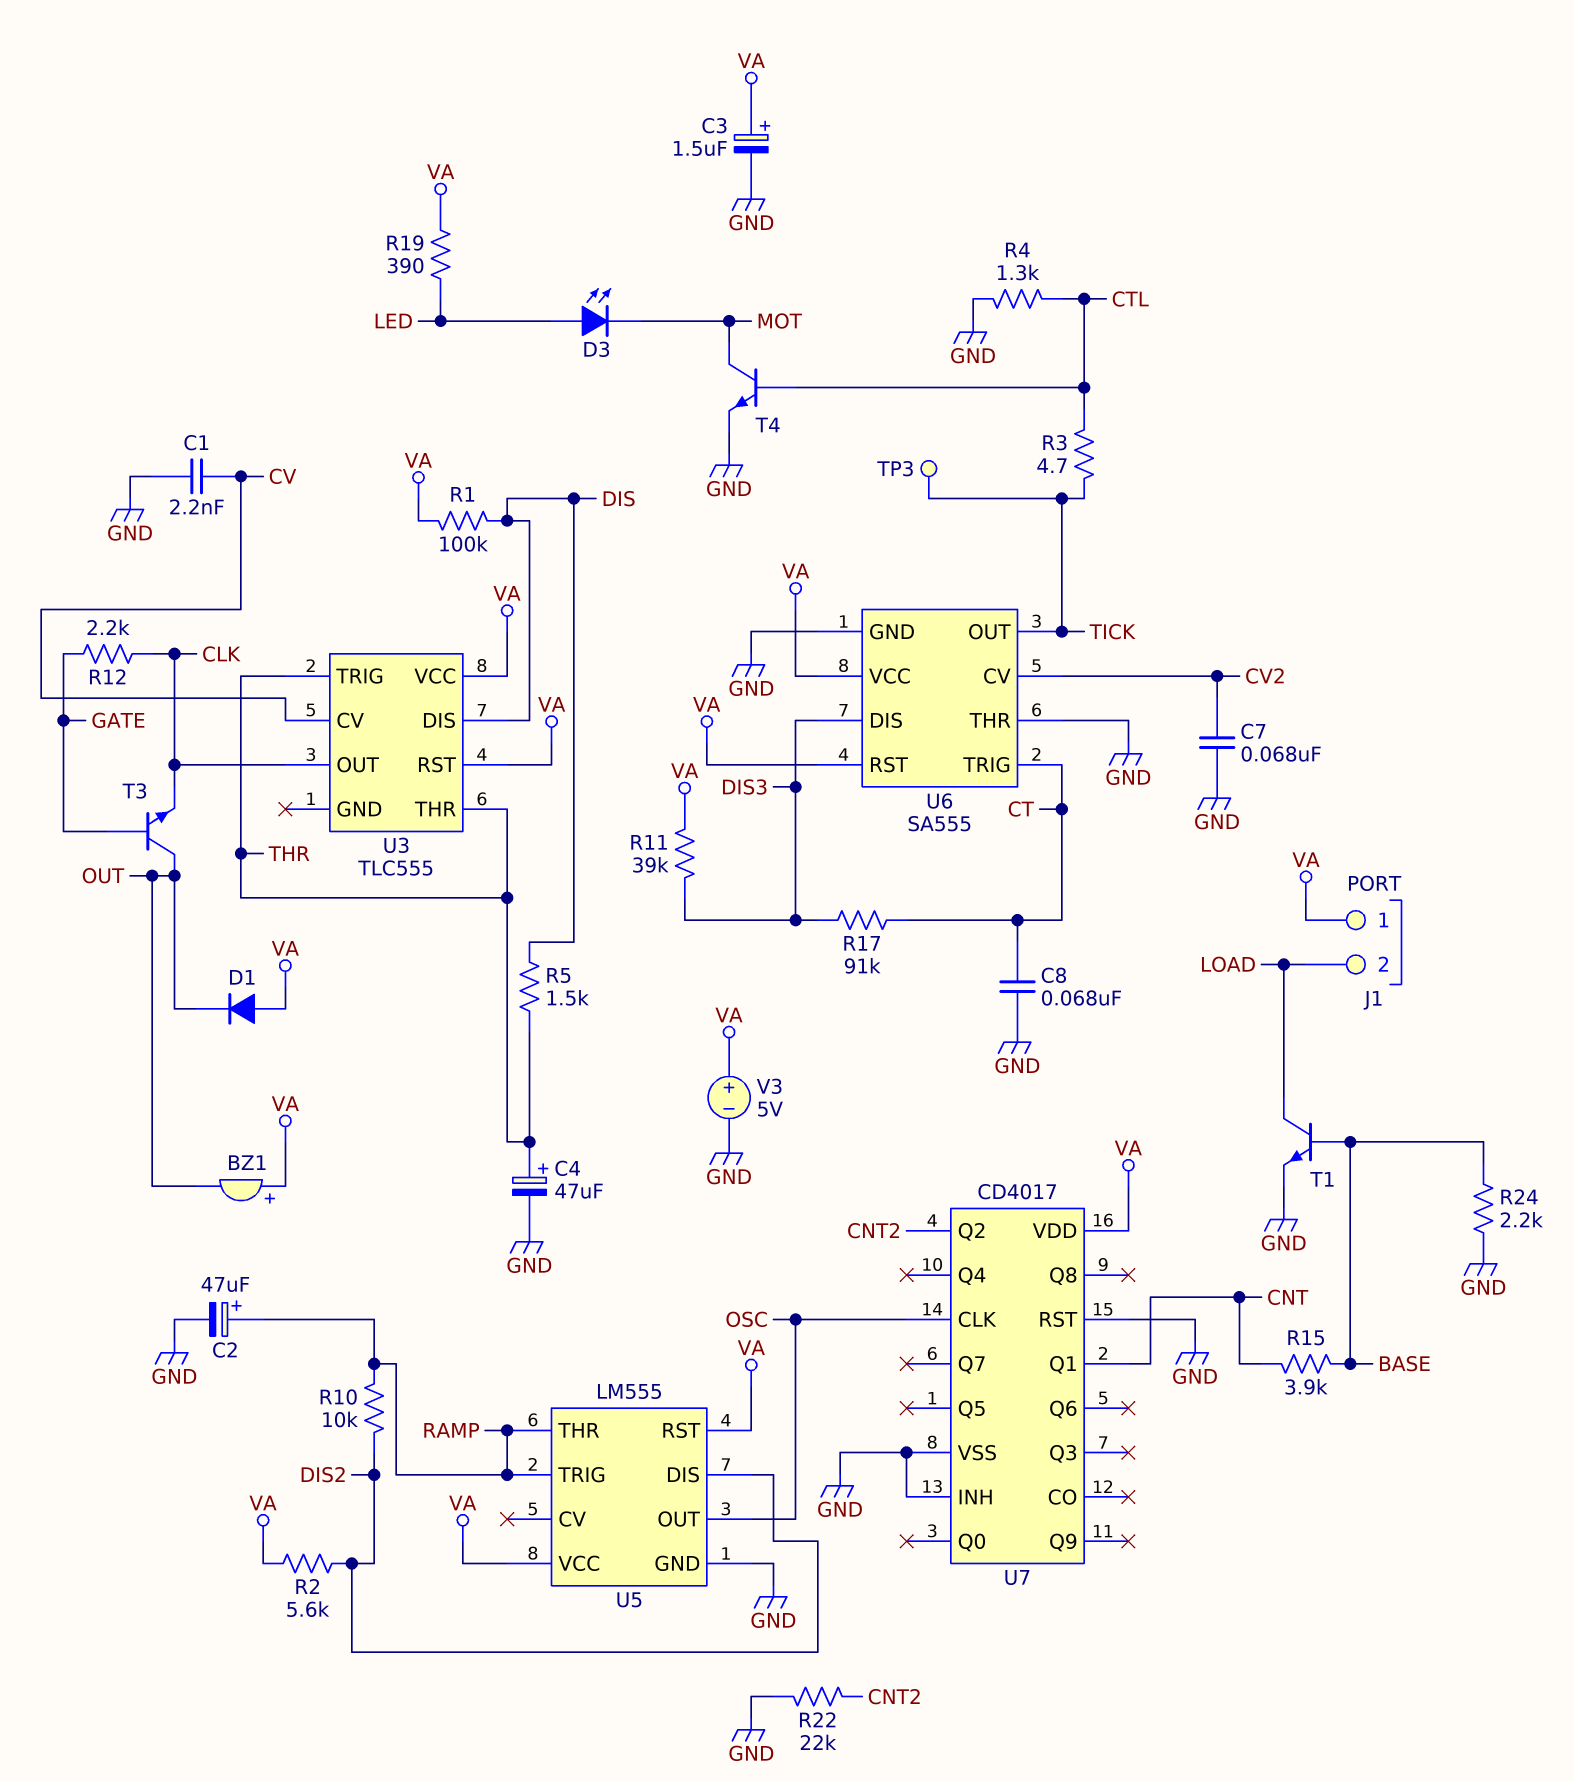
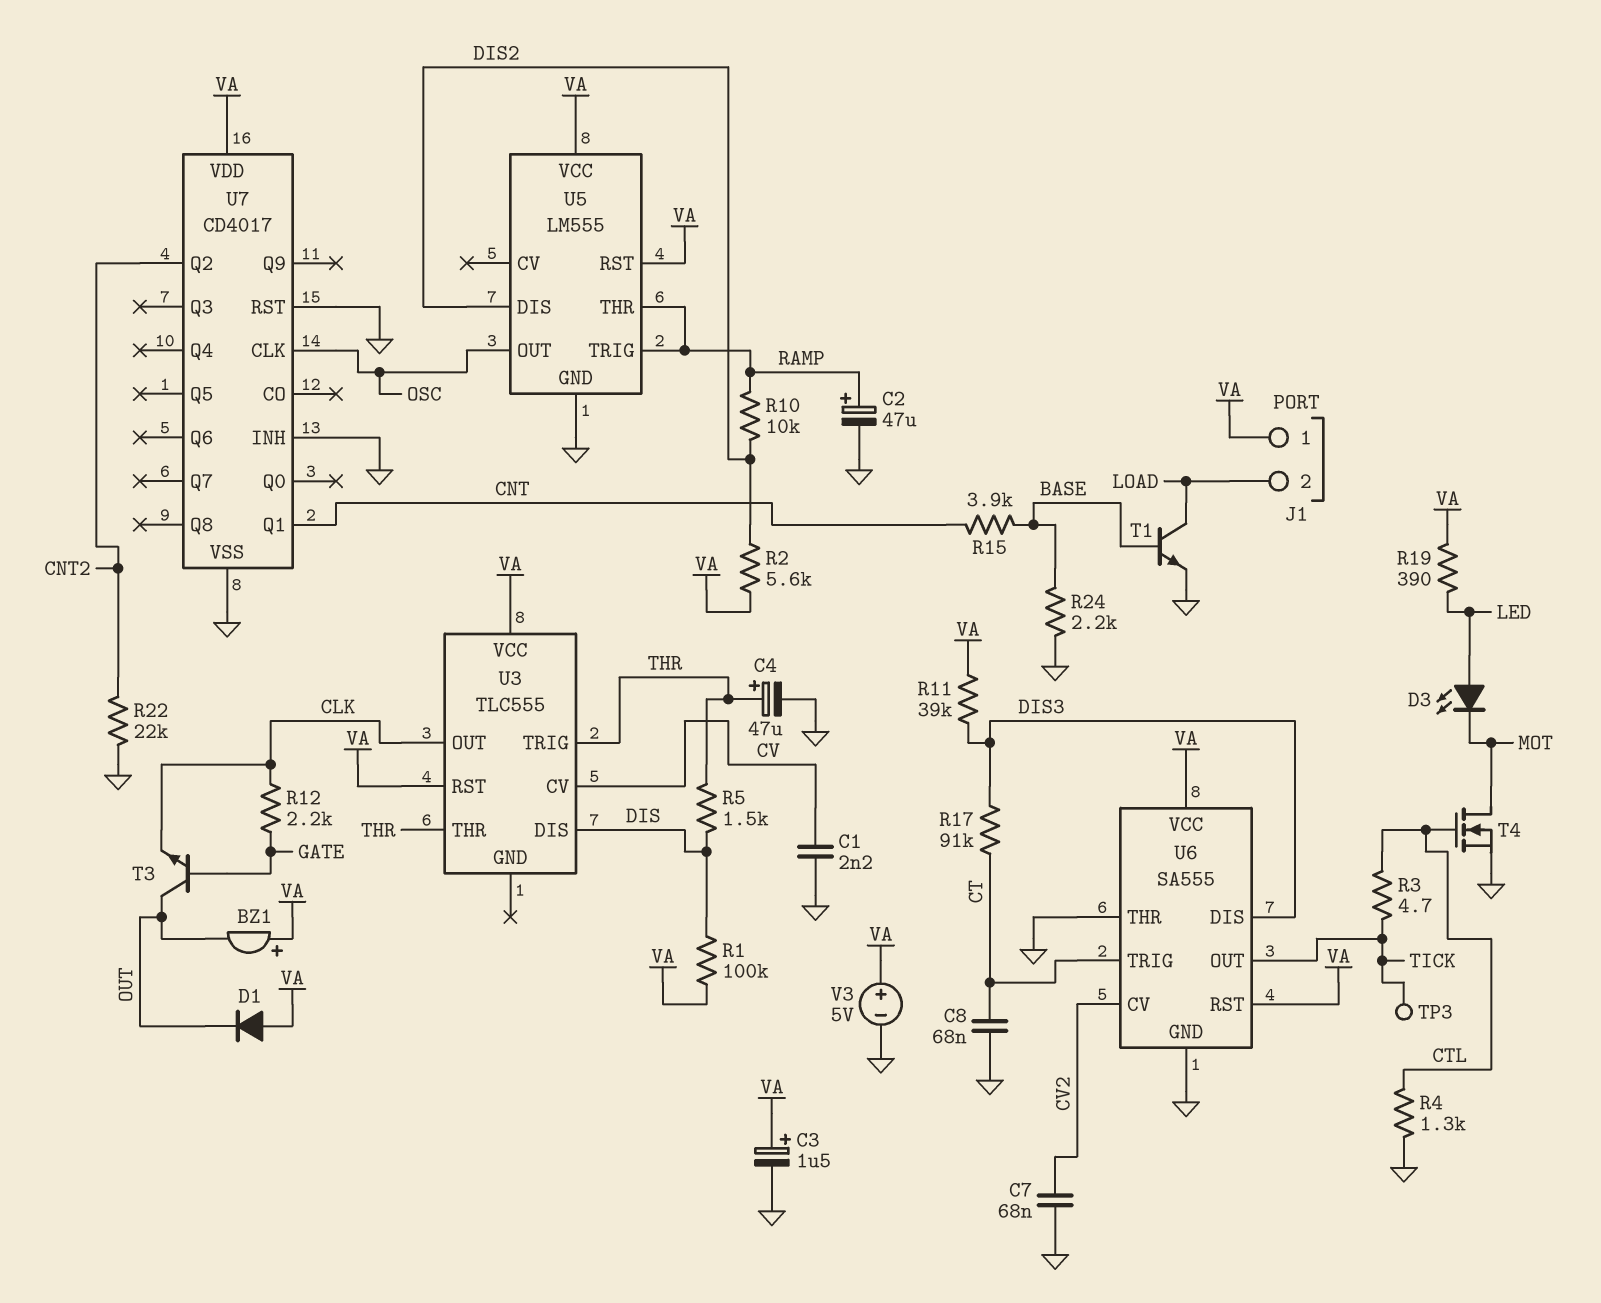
T4: NPN (B CTL, C MOT, E GND) -> NMOS (G CTL, D MOT, S GND)

